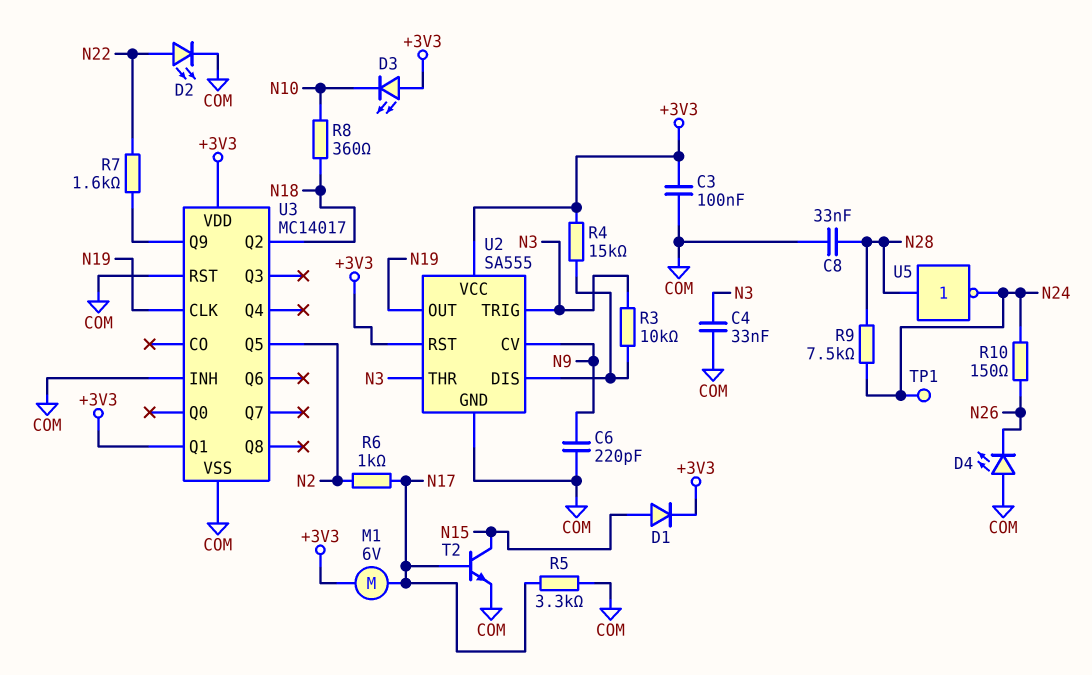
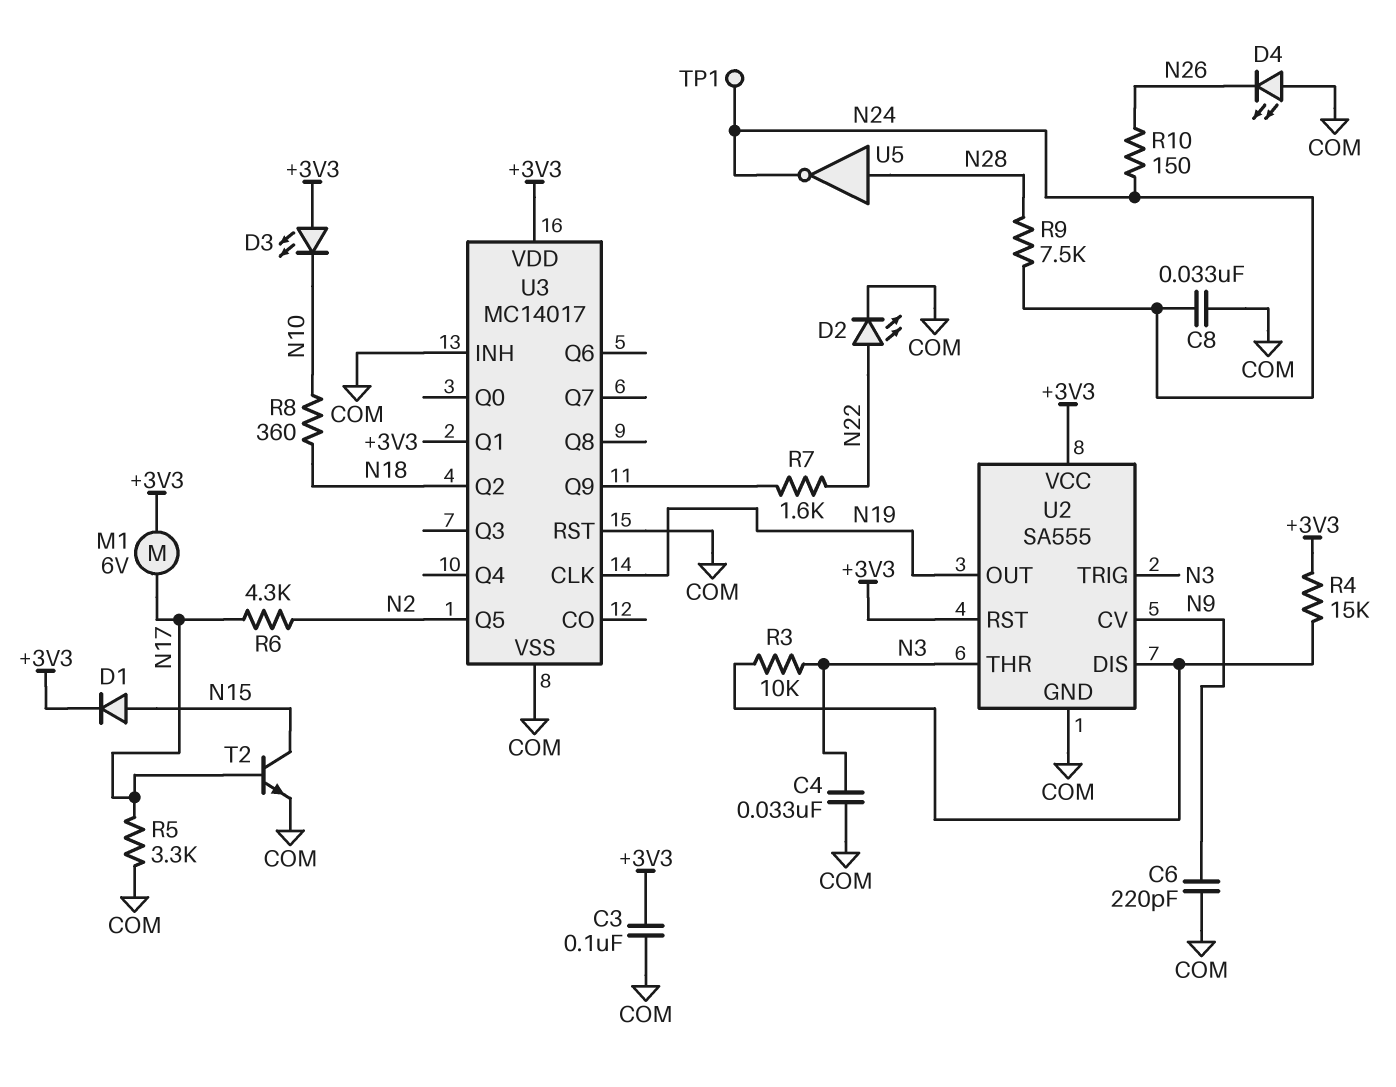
C8: 33nF (COM, N28) -> 33nF (COM, N24)
R6: 1k (N2, N17) -> 4.3k (N2, N17)

